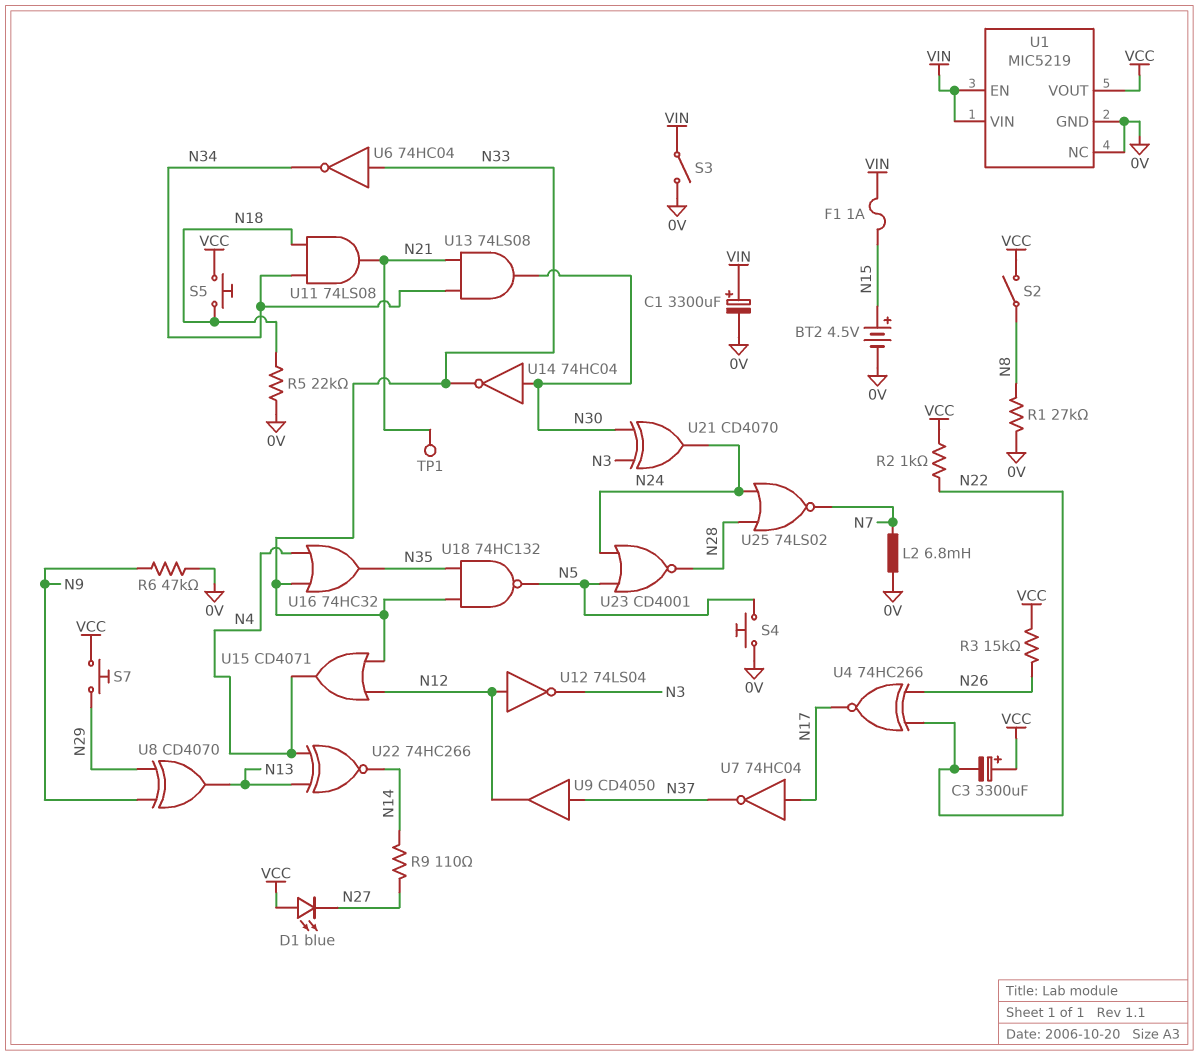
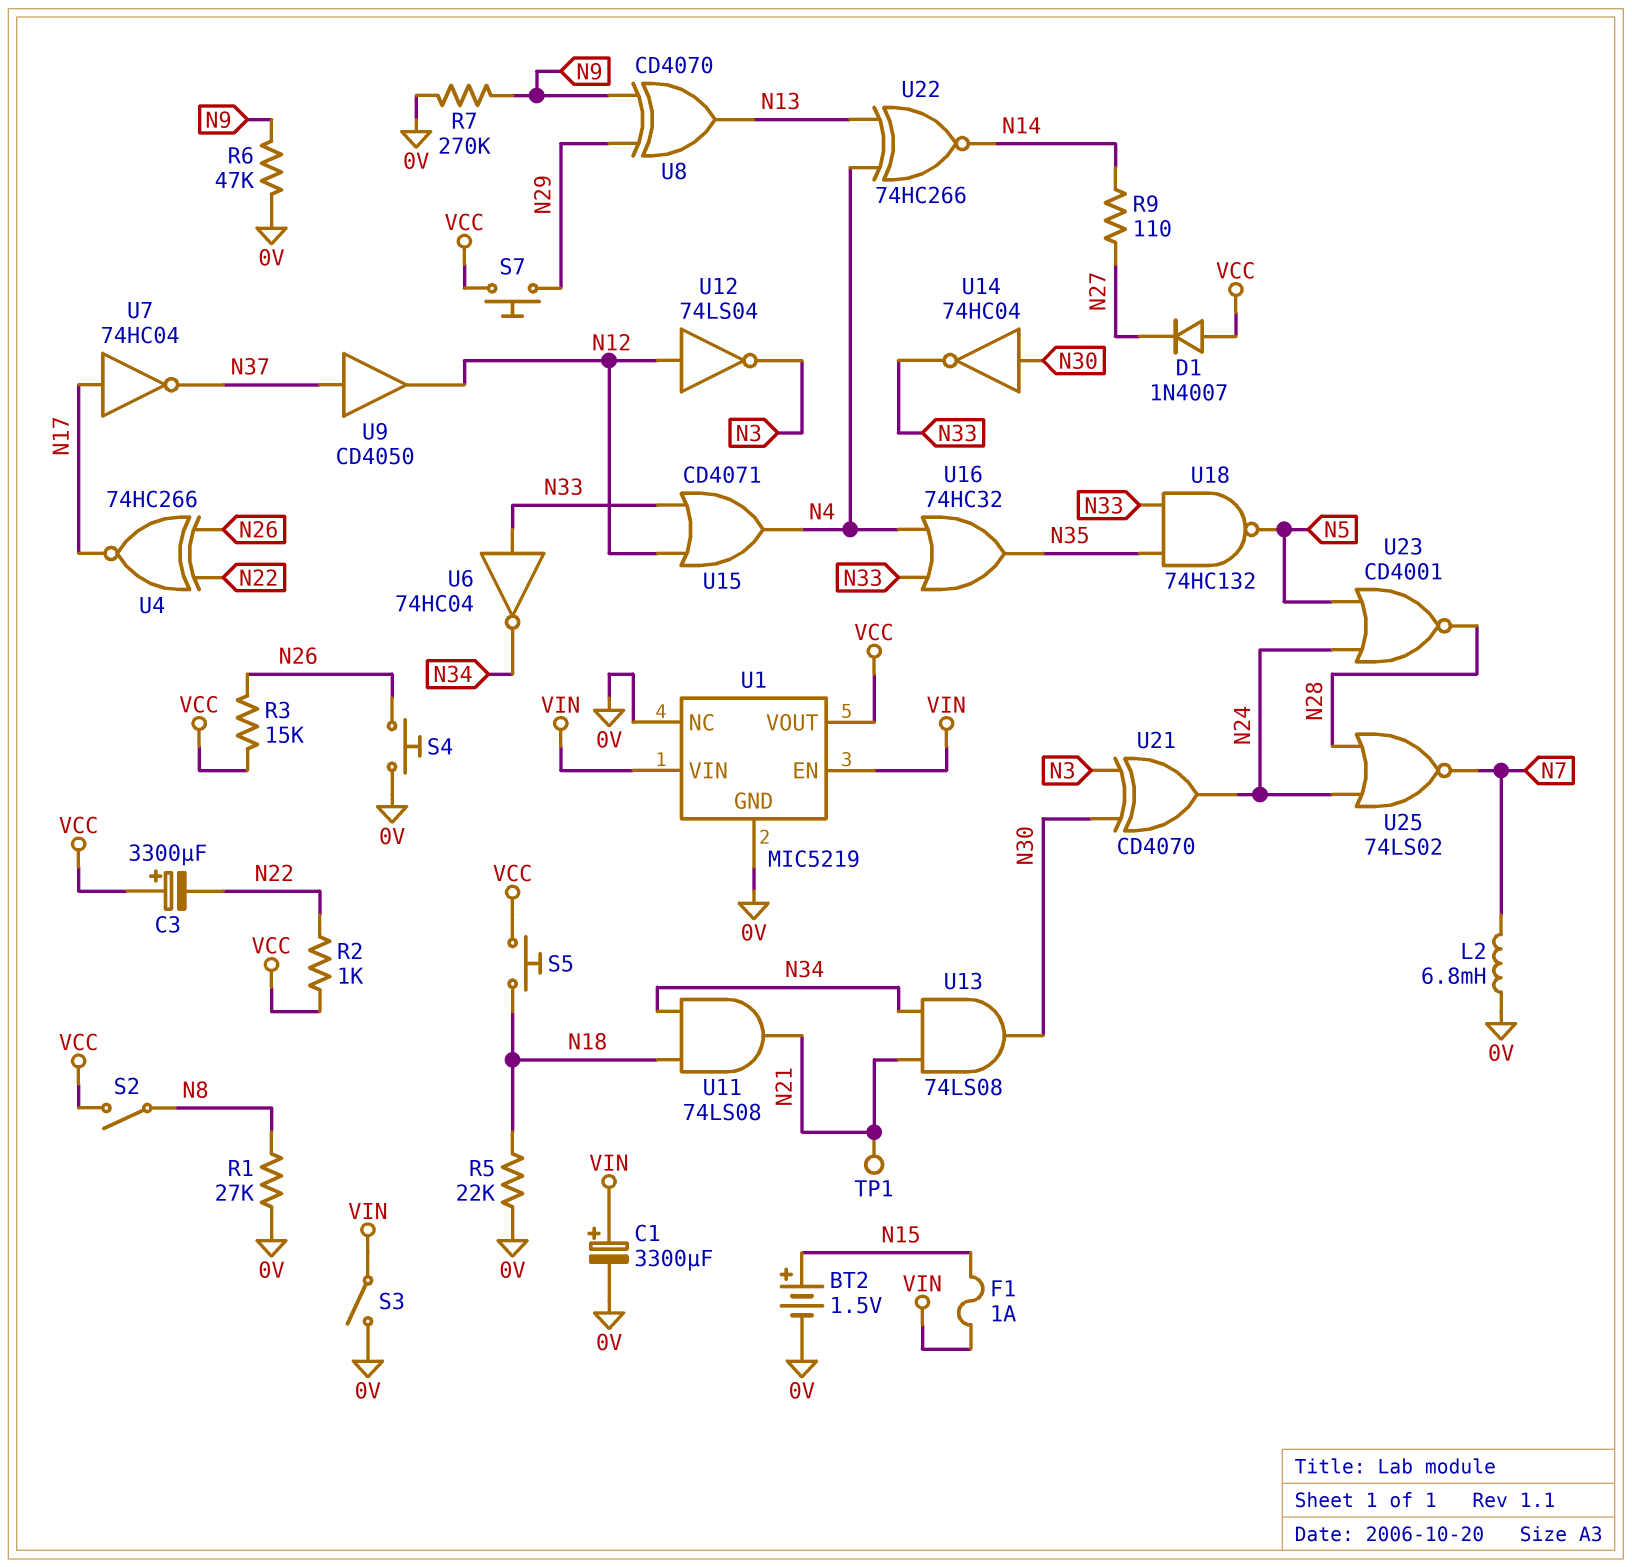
BT2: 4.5V (plus N15, minus 0V) -> 1.5V (plus N15, minus 0V)
D1: LED blue (A VCC, K N27) -> diode 1N4007 (A VCC, K N27)
R7: none -> 270k (0V, N9)
S4: button (0V, N5) -> button (0V, N26)

